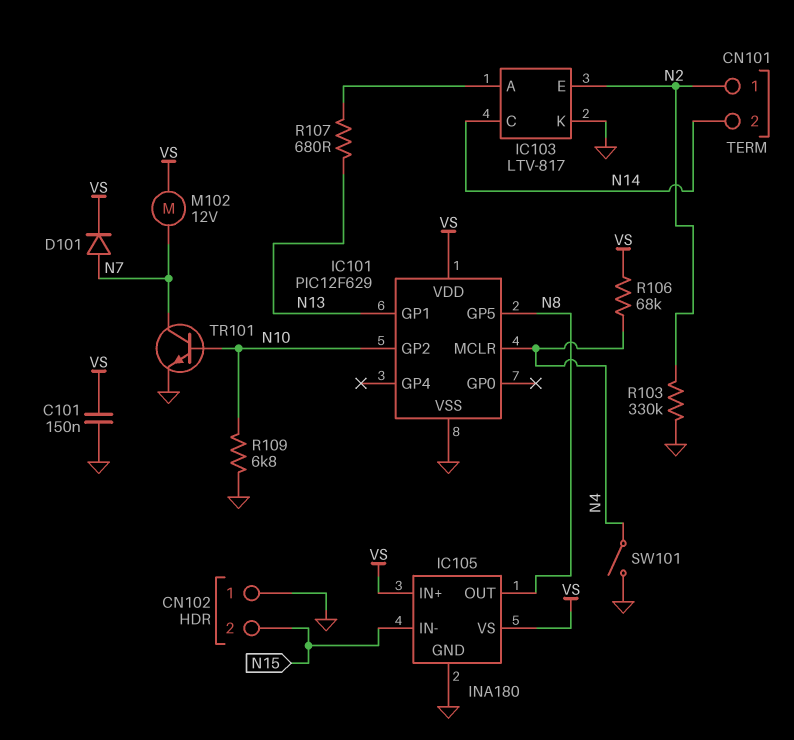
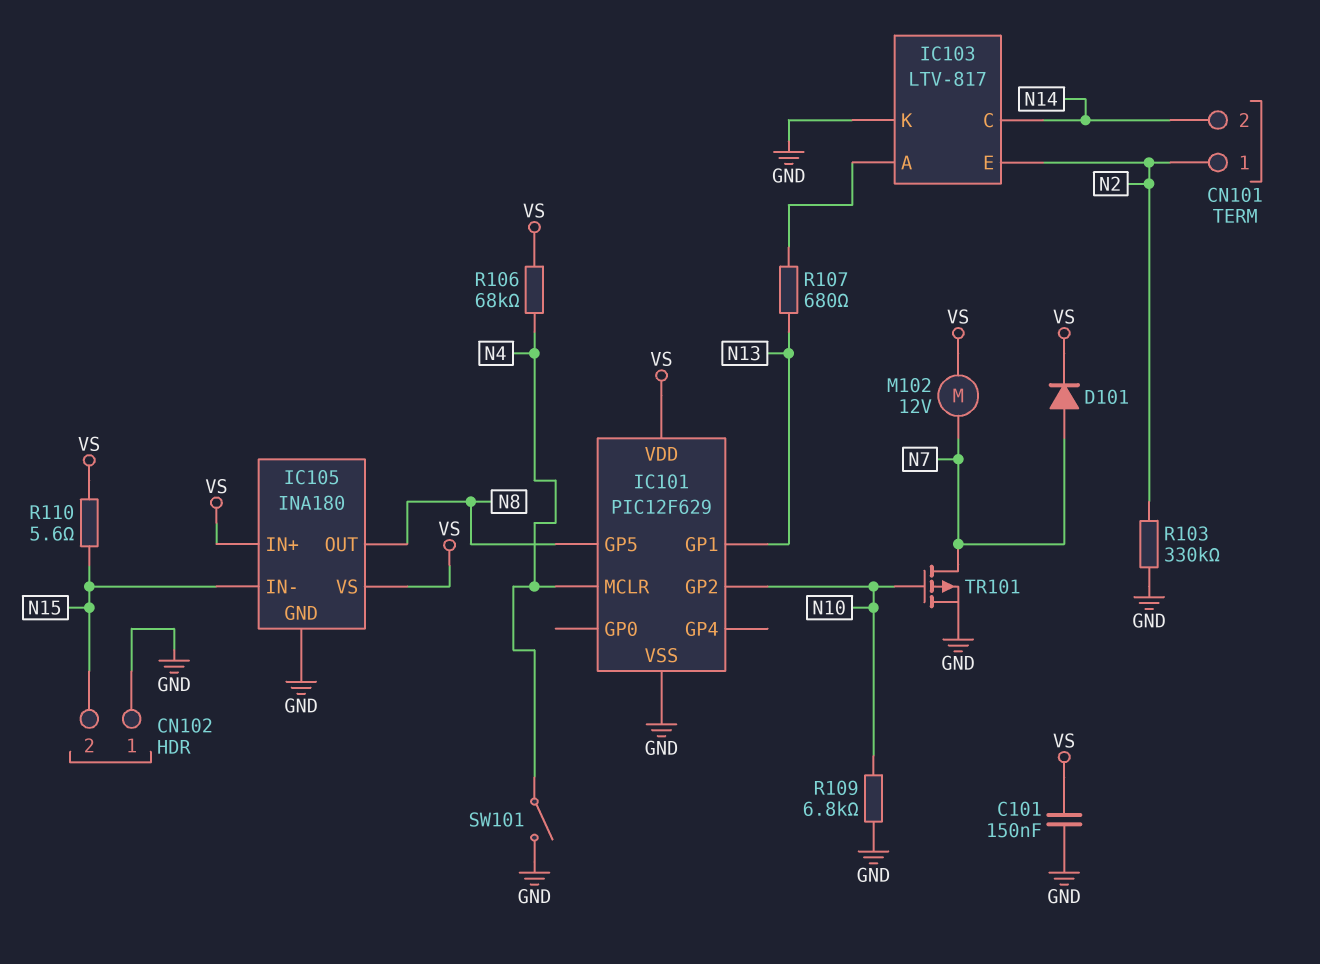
R110: none -> 5.6 (N15, VS)
TR101: NPN (B N10, C N7, E GND) -> PMOS (G N10, D N7, S GND)

